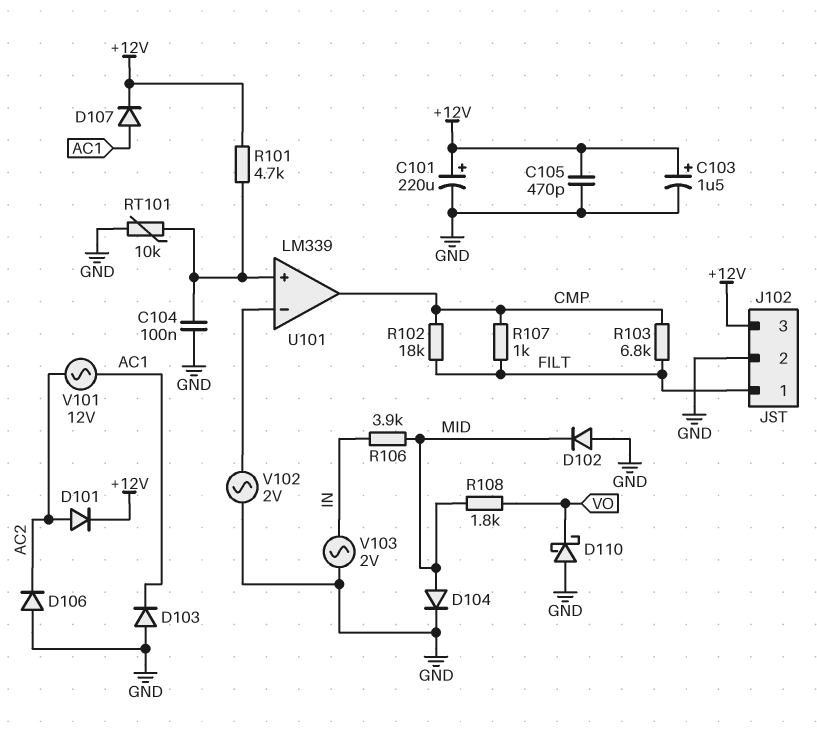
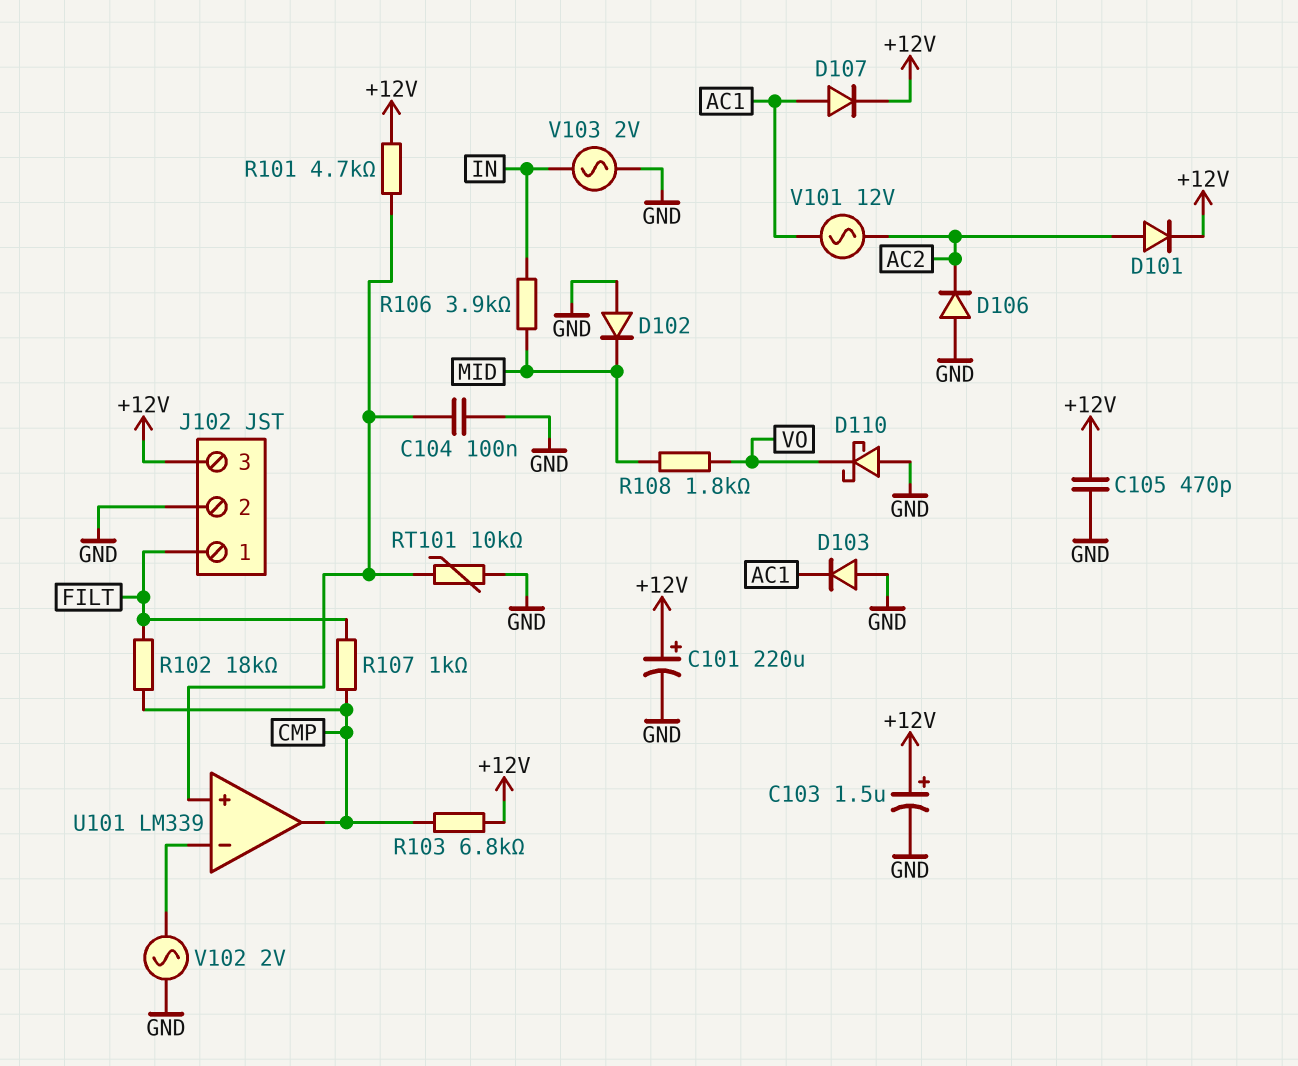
D104: diode (A MID, K GND) -> none
R103: 6.8k (CMP, FILT) -> 6.8k (+12V, CMP)

